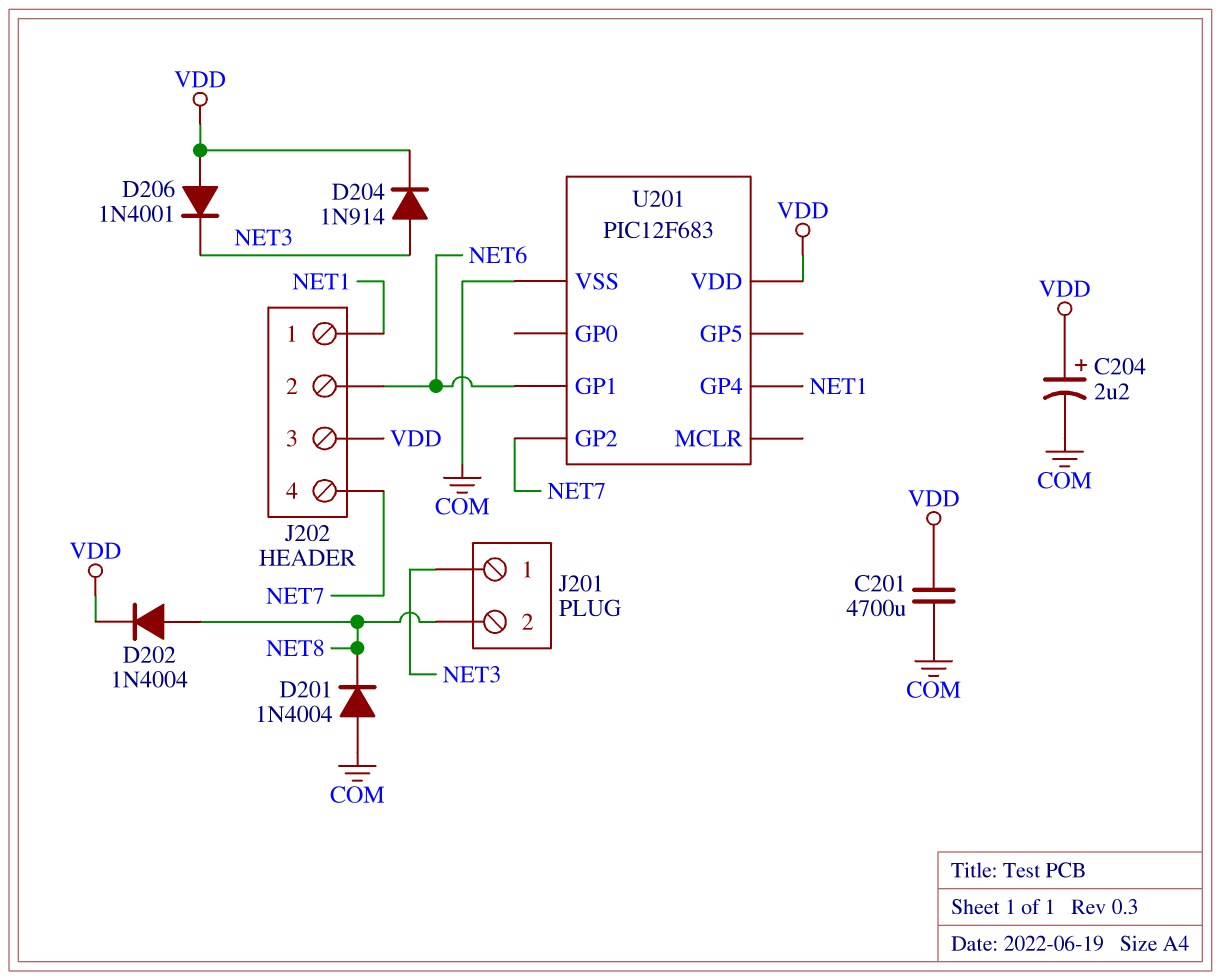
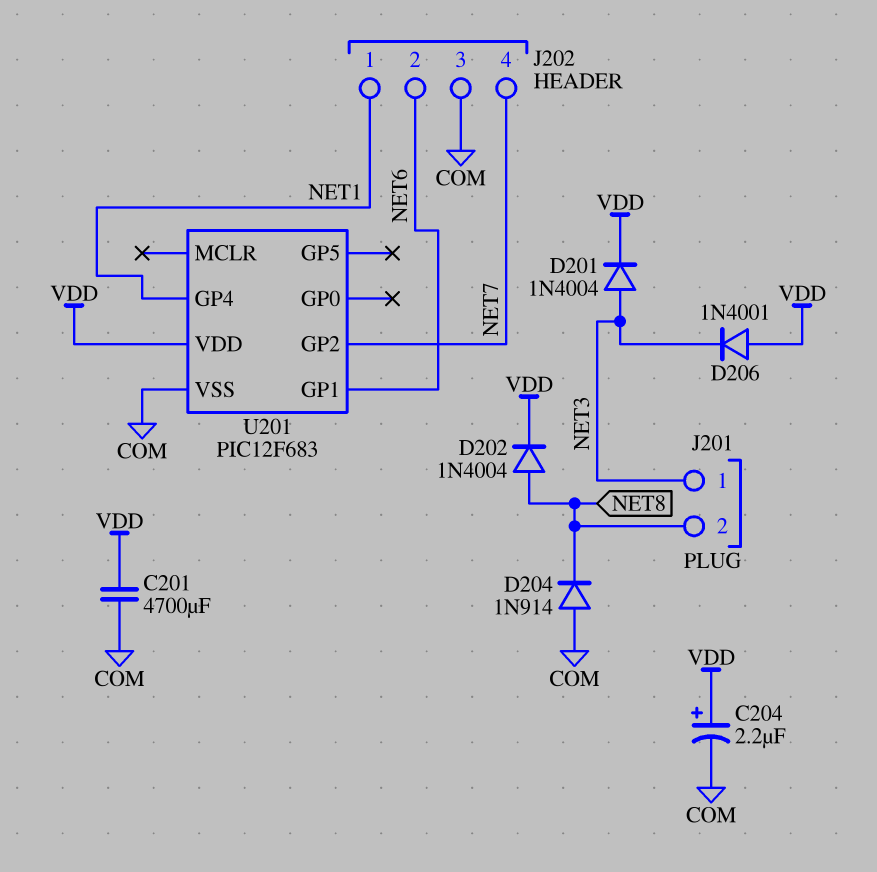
D201: diode 1N4004 (A COM, K NET8) -> diode 1N4004 (A NET3, K VDD)
D204: diode 1N914 (A NET3, K VDD) -> diode 1N914 (A COM, K NET8)
J202 pin 3: VDD -> COM

